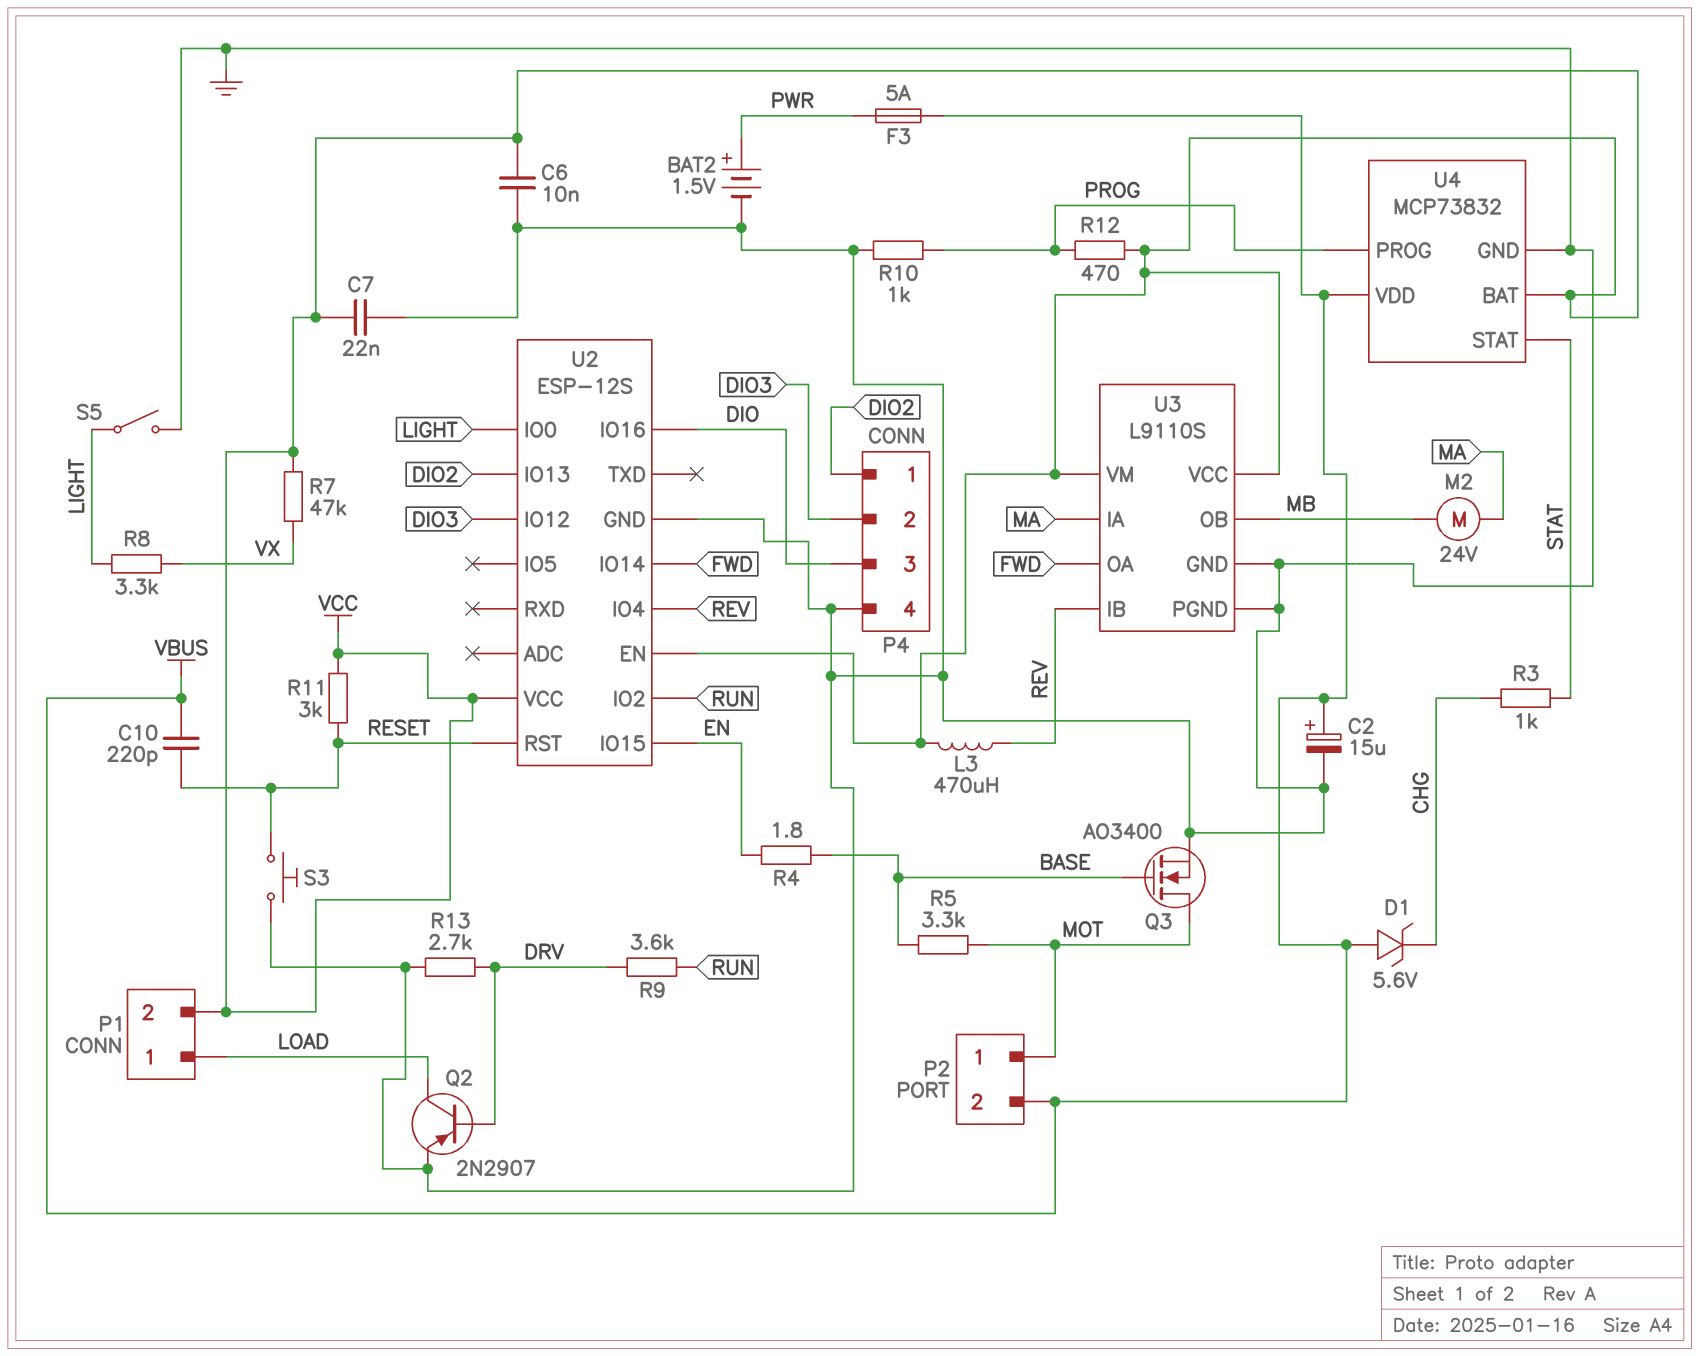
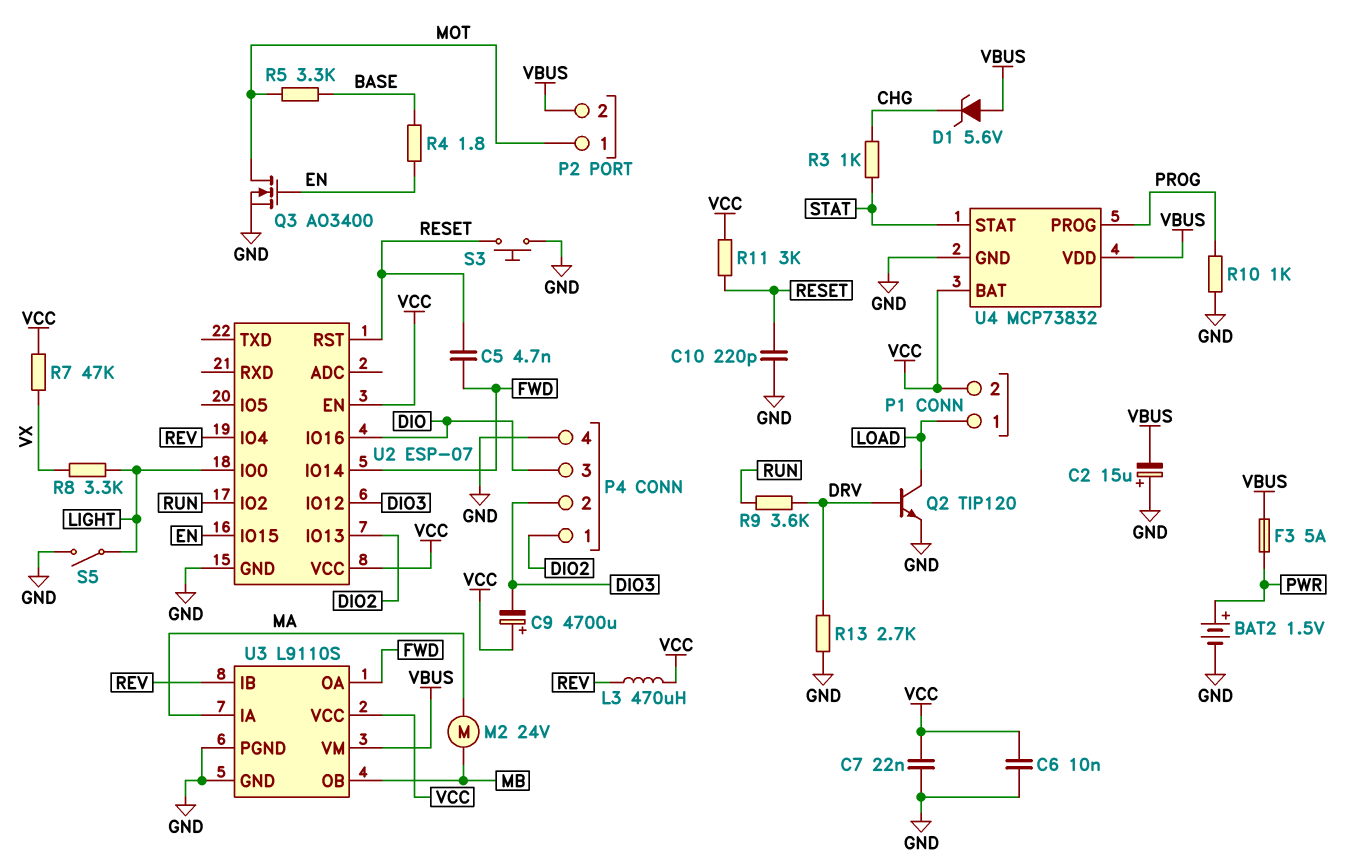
C2: 15uF (plus VBUS, minus GND) -> 15uF (plus GND, minus VBUS)
C5: none -> 4.7nF (FWD, RESET)
C9: none -> 4700uF (plus VCC, minus DIO3)
C10: 220pF (RESET, VBUS) -> 220pF (GND, RESET)
Q2: PNP 2N2907 (B DRV, C LOAD, E GND) -> NPN TIP120 (B DRV, C LOAD, E GND)
Q3: NMOS AO3400 (G BASE, D MOT, S GND) -> NMOS AO3400 (G EN, D MOT, S GND)
R12: 470 (PROG, VCC) -> none
U2: ESP-12S -> ESP-07
U3 pin VM: VCC -> VBUS

